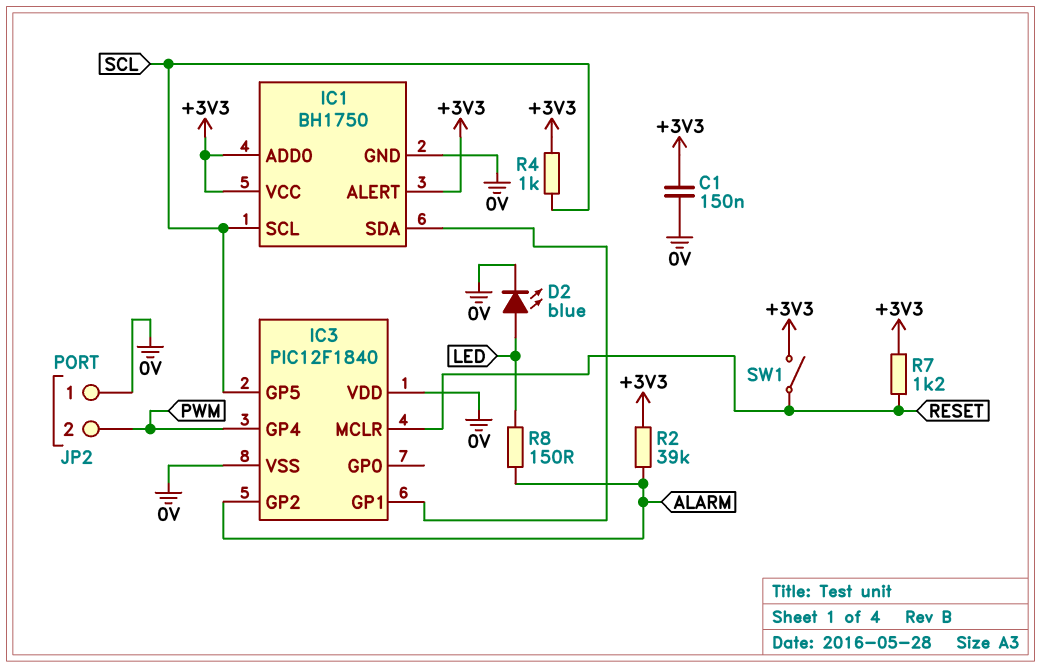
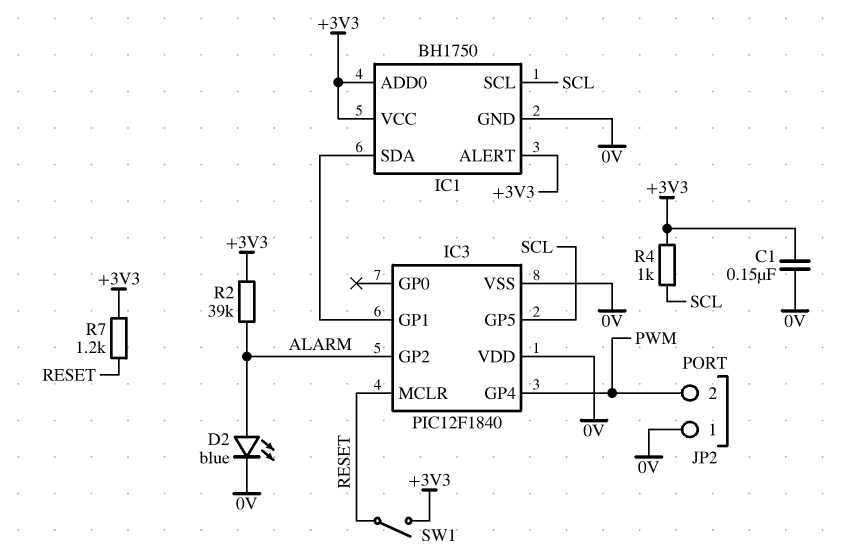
D2: LED blue (A LED, K 0V) -> LED blue (A ALARM, K 0V)
R8: 150 (ALARM, LED) -> none

